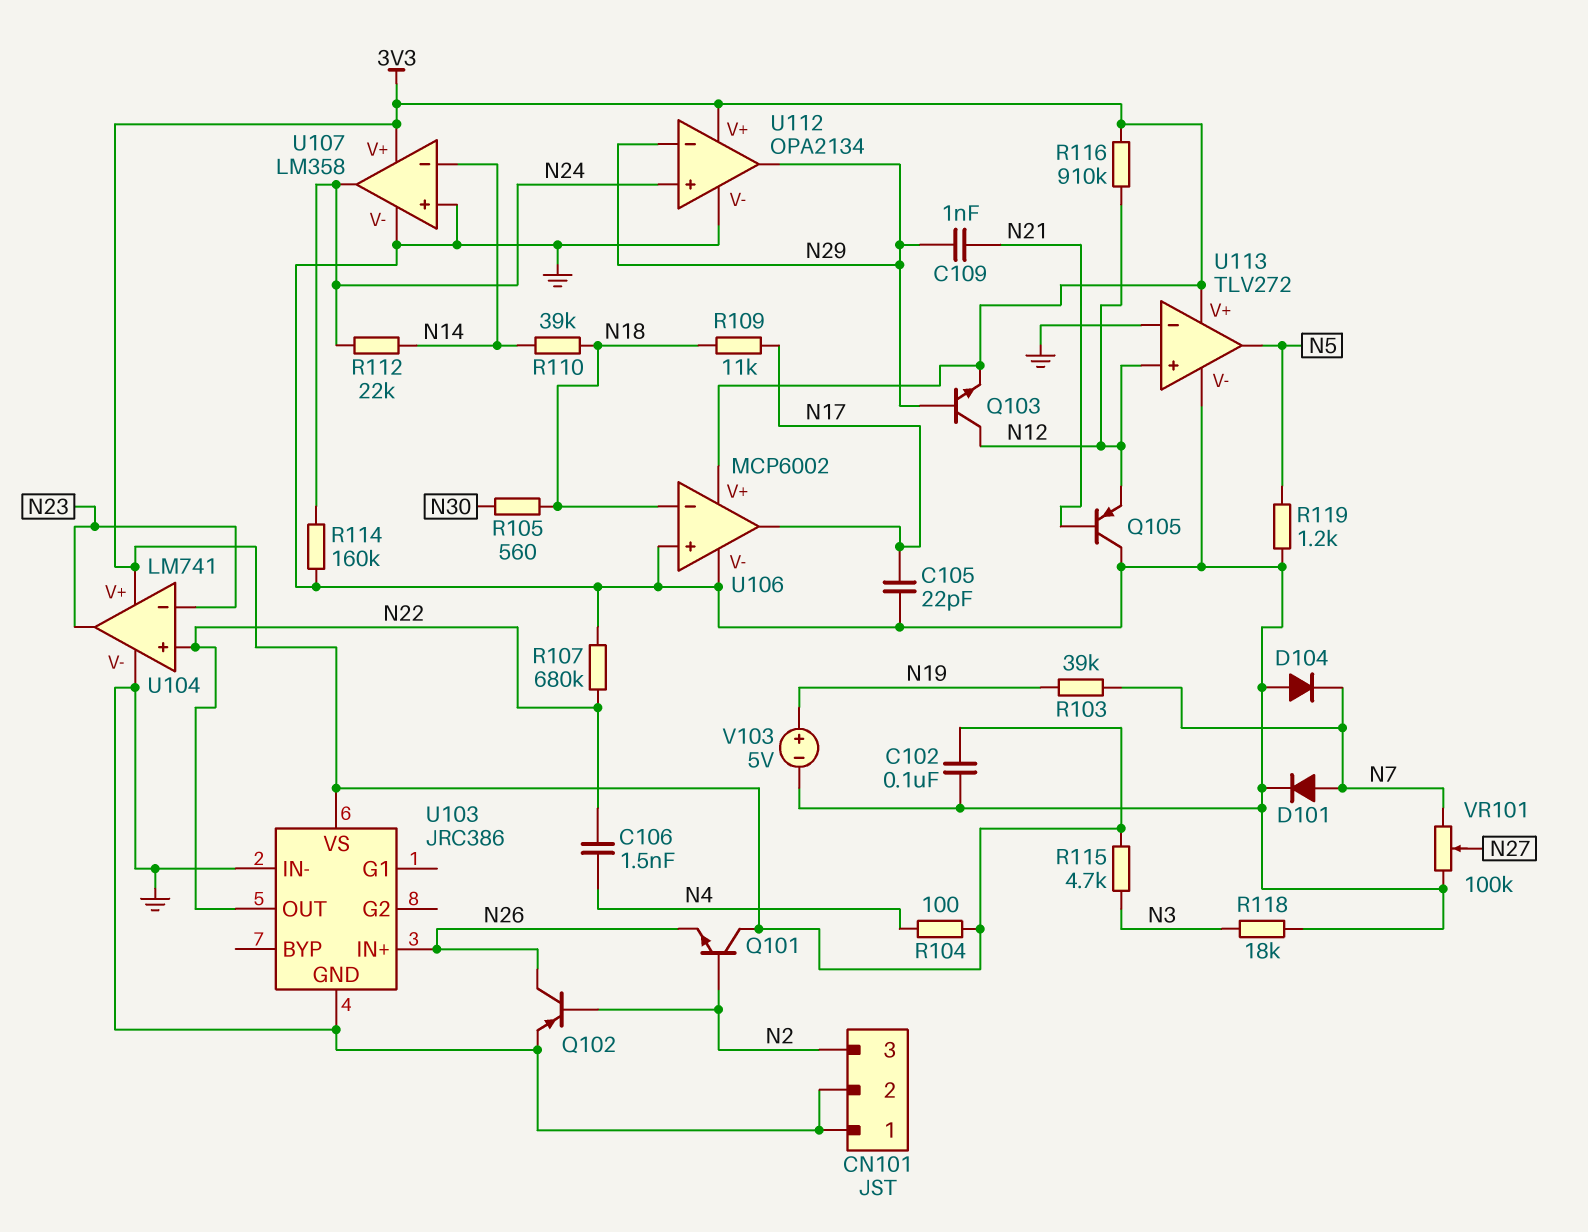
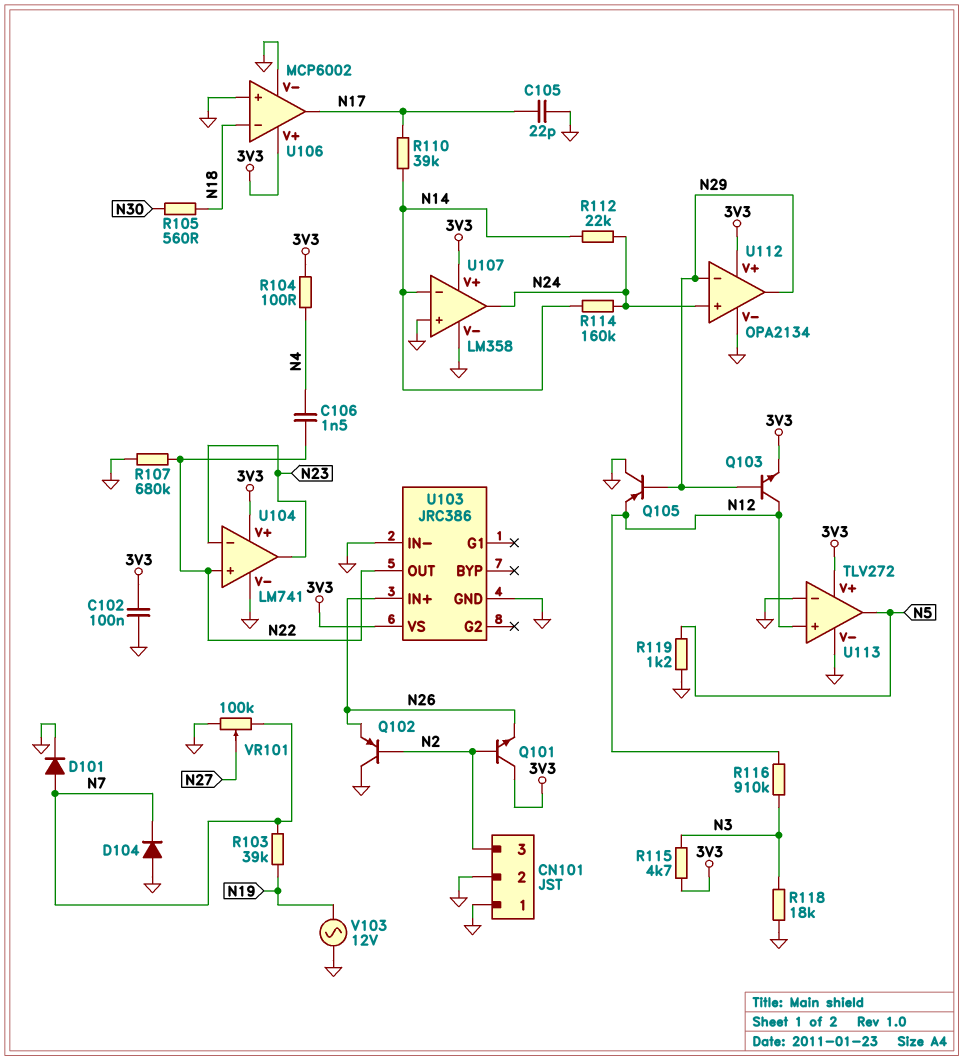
C109: 1nF (N21, N29) -> none
Q102: PNP (B N2, C N26, E GND) -> PNP (B N2, C GND, E N26)
Q105: PNP (B N21, C GND, E N12) -> PNP (B N29, C GND, E N12)
R109: 11k (N17, N18) -> none
R110: 39k (N14, N18) -> 39k (N14, N17)
R114: 160k (GND, N24) -> 160k (N14, N24)
R116: 910k (3V3, N12) -> 910k (N3, N12)
V103: 5V (plus N19, minus GND) -> AC 12V (GND, N19)

